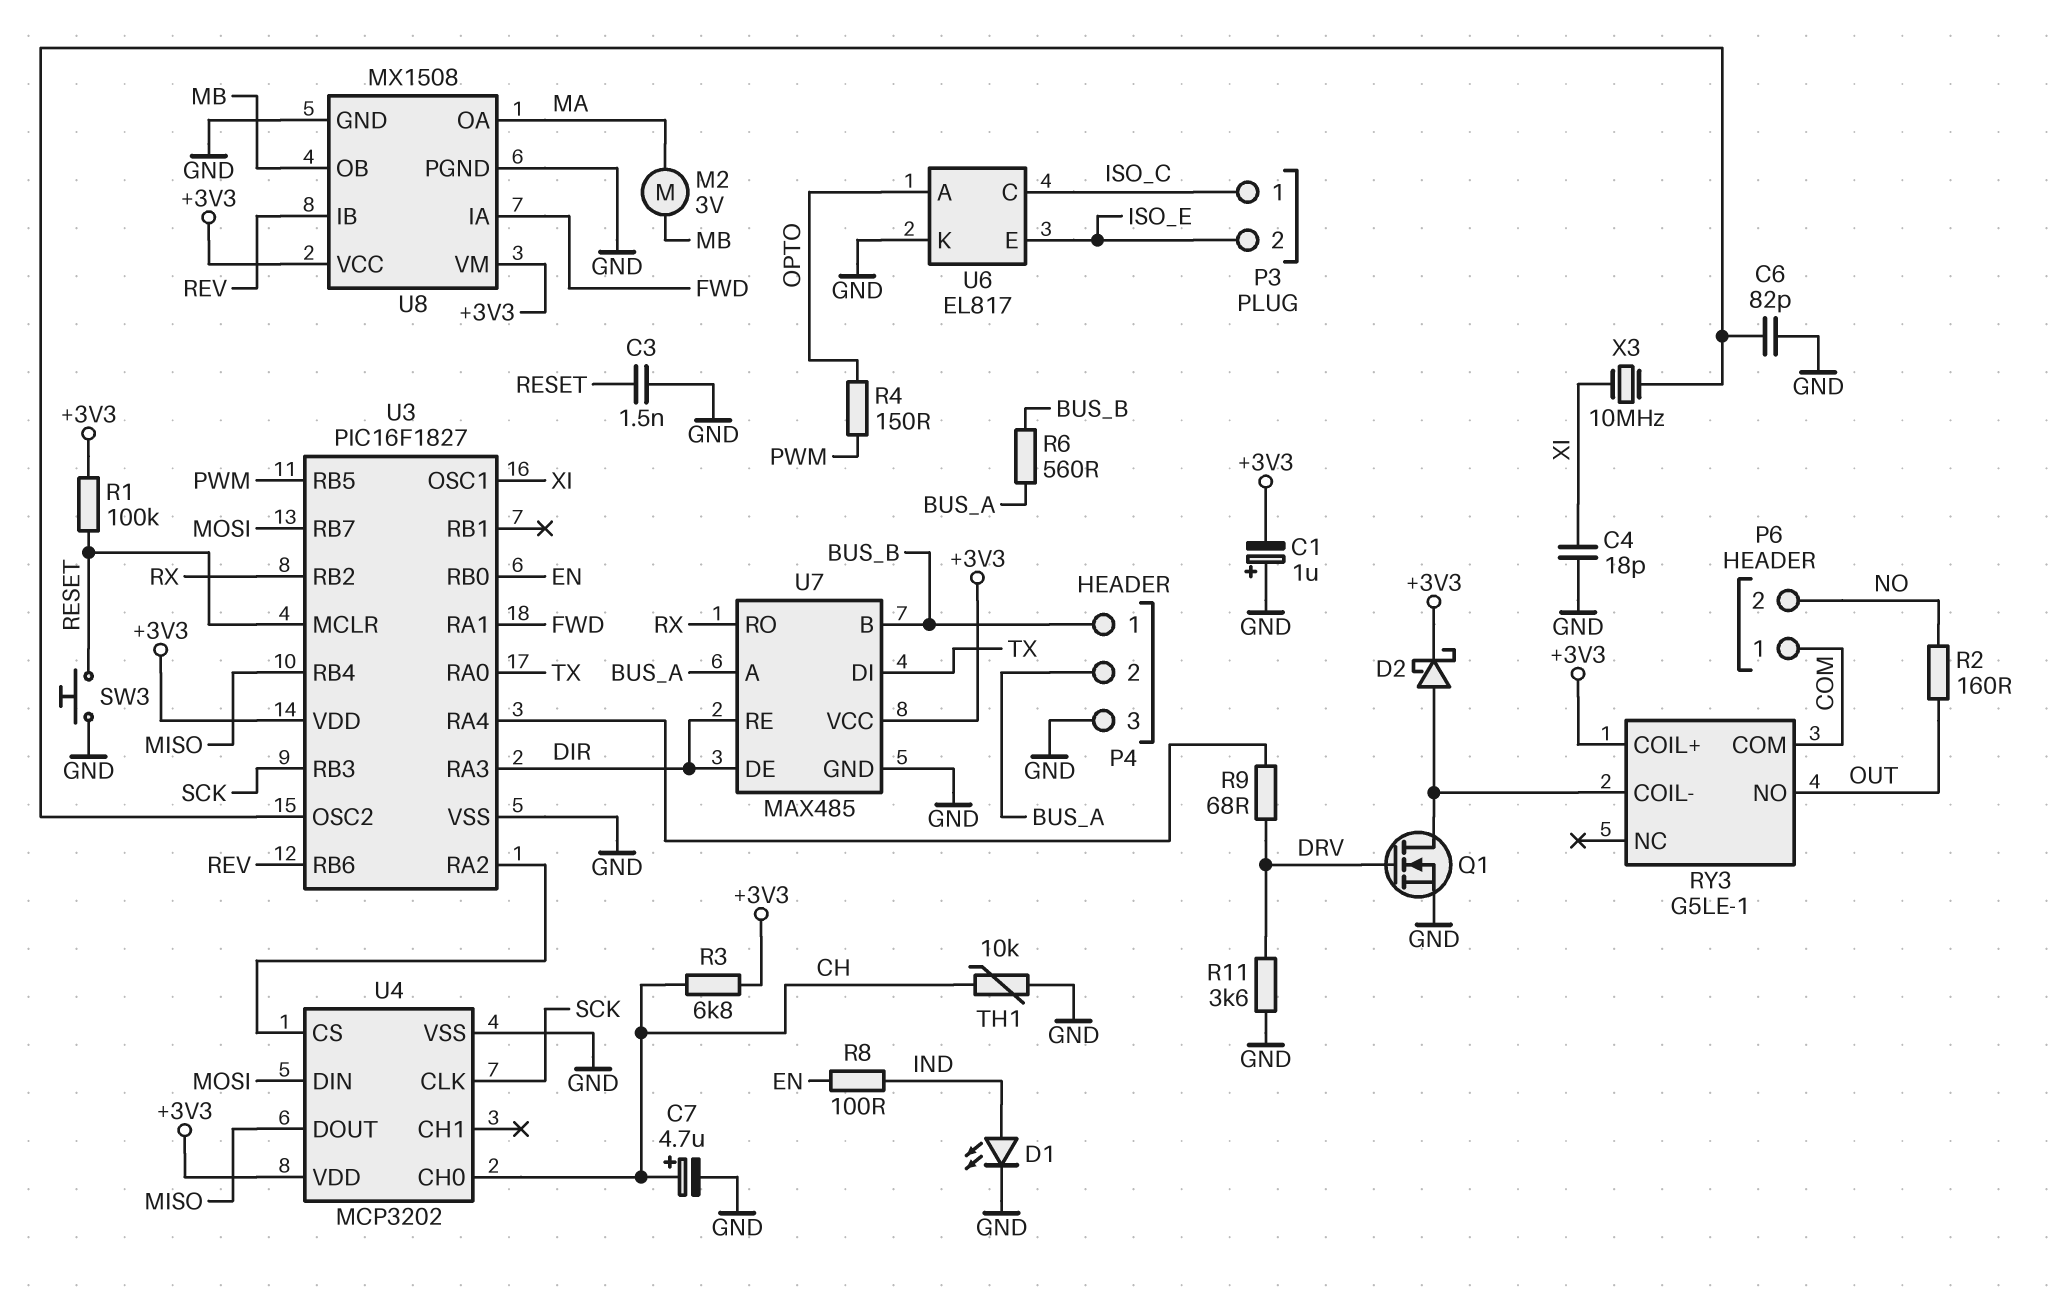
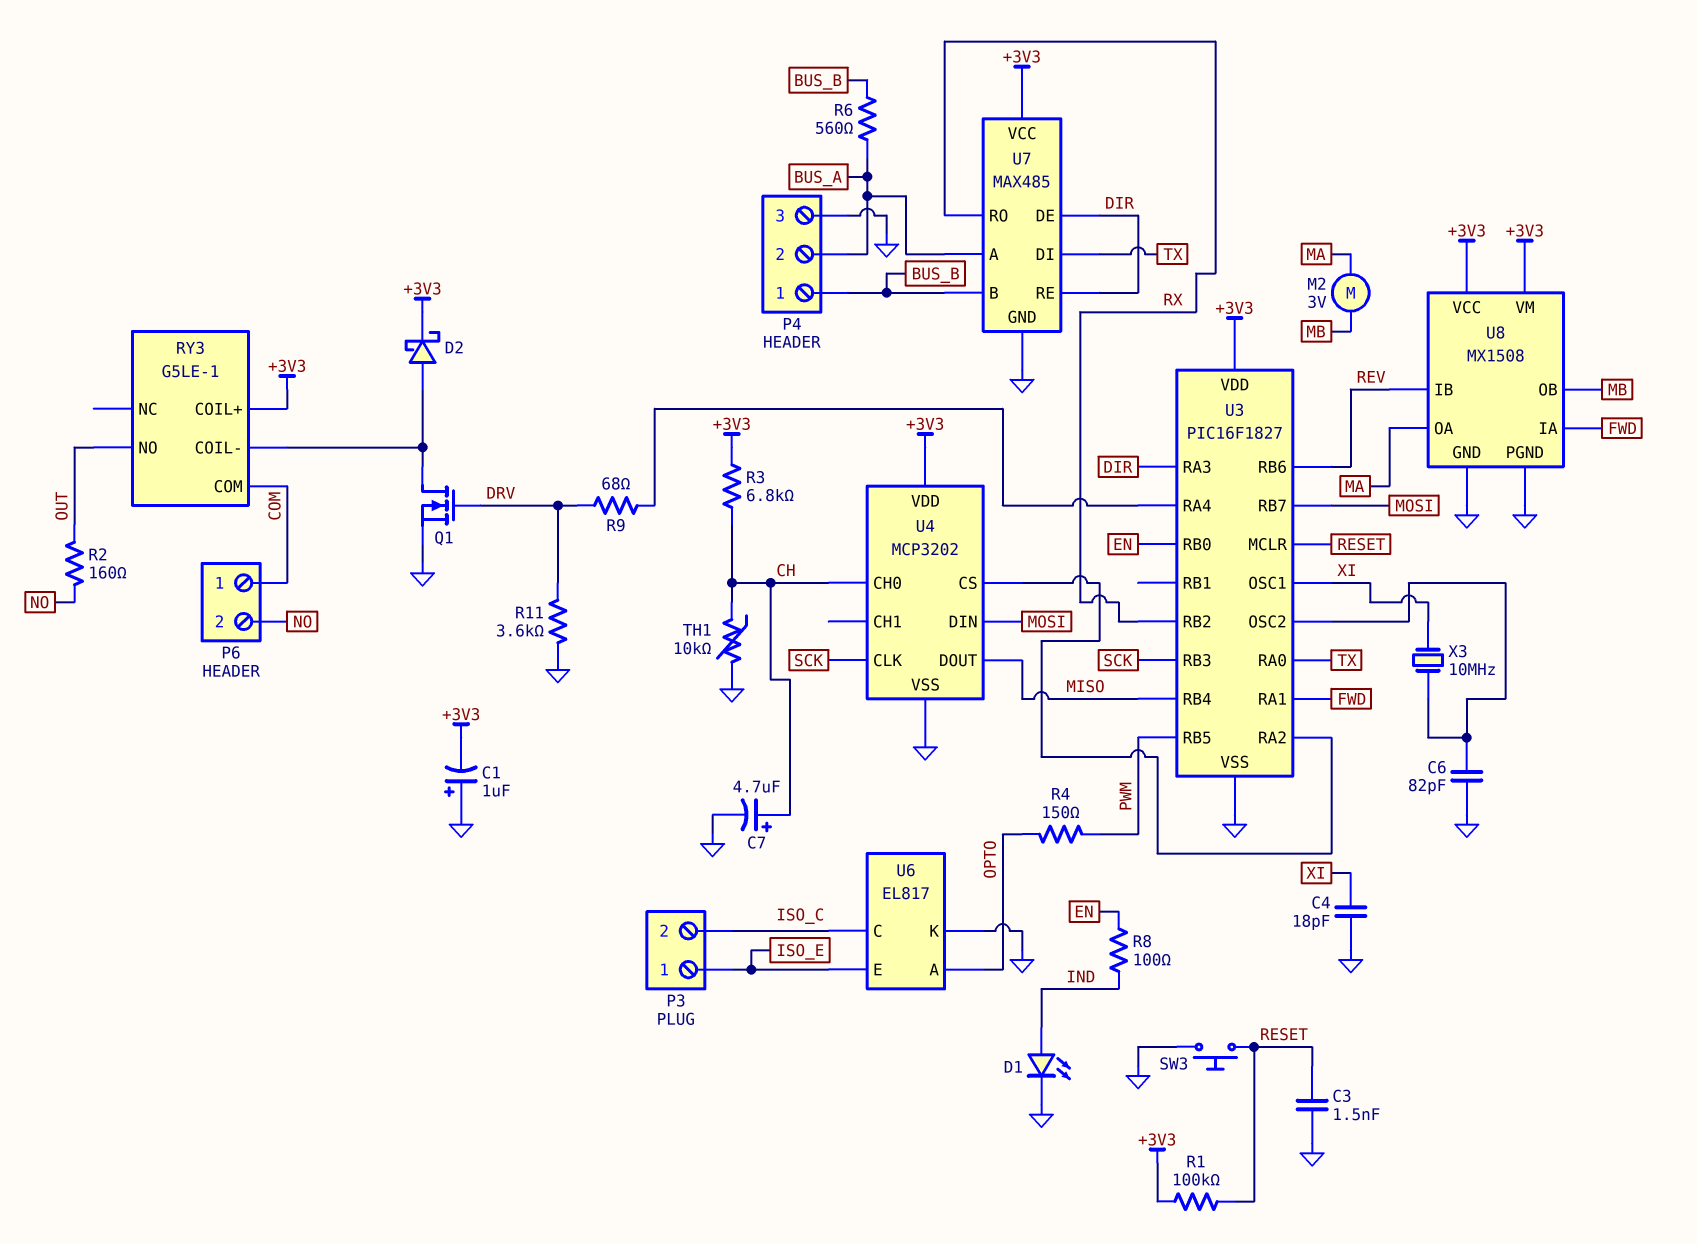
P3 pin 1: ISO_C -> ISO_E
P3 pin 2: ISO_E -> ISO_C

